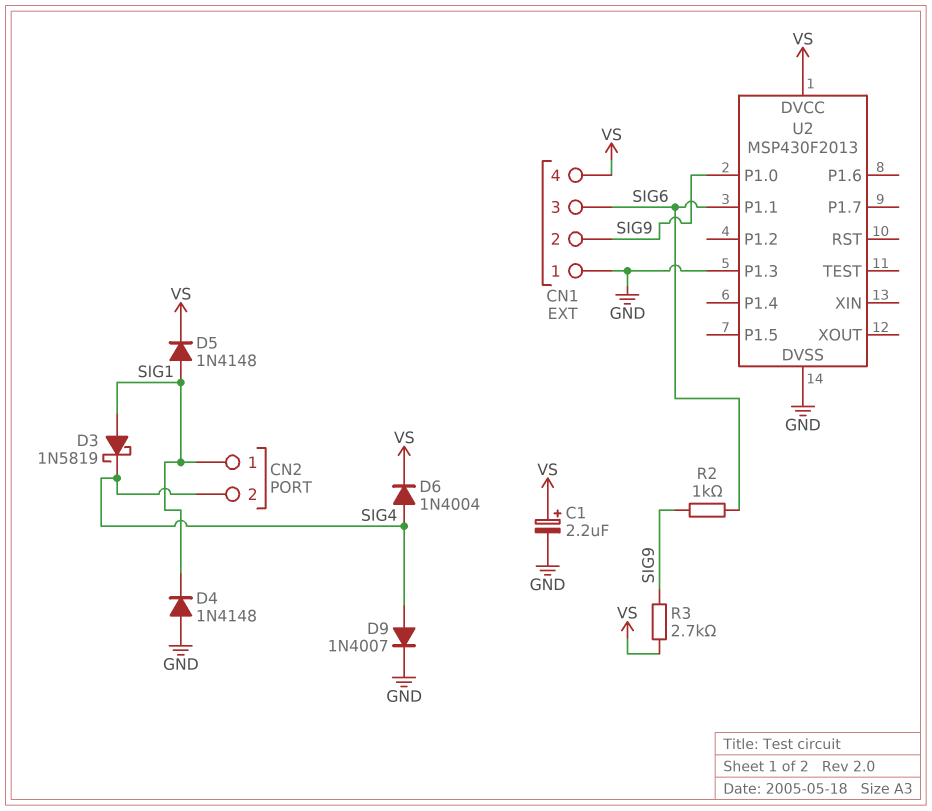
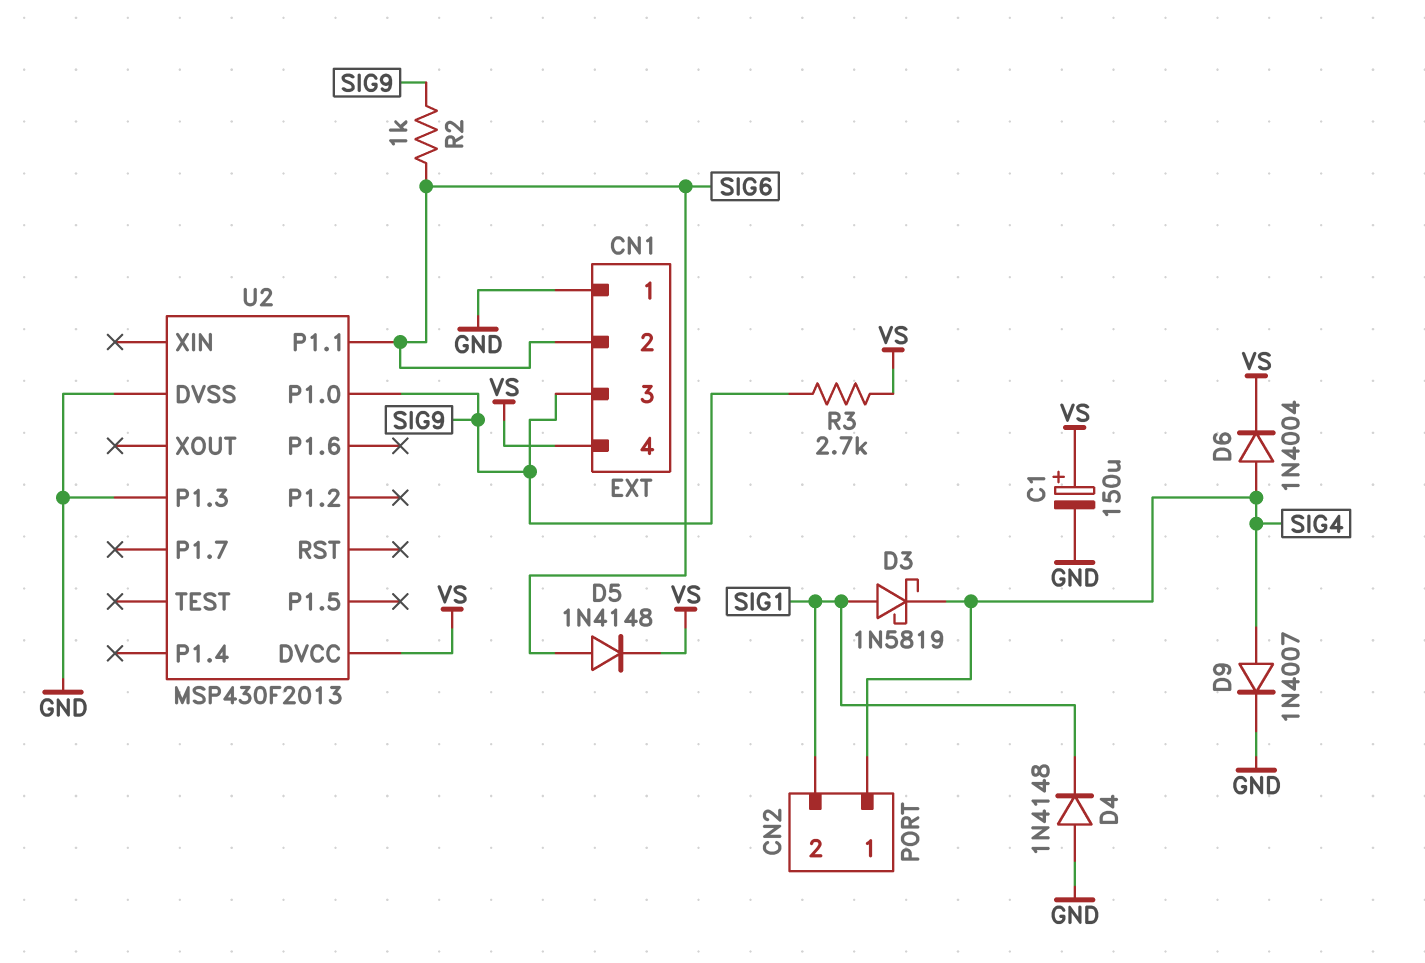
C1: 2.2uF (plus VS, minus GND) -> 150uF (plus VS, minus GND)
CN1 pin 2: SIG9 -> SIG6
CN1 pin 3: SIG6 -> SIG9
CN2 pin 1: SIG1 -> SIG4
CN2 pin 2: SIG4 -> SIG1
D5: diode 1N4148 (A SIG1, K VS) -> diode 1N4148 (A SIG6, K VS)

